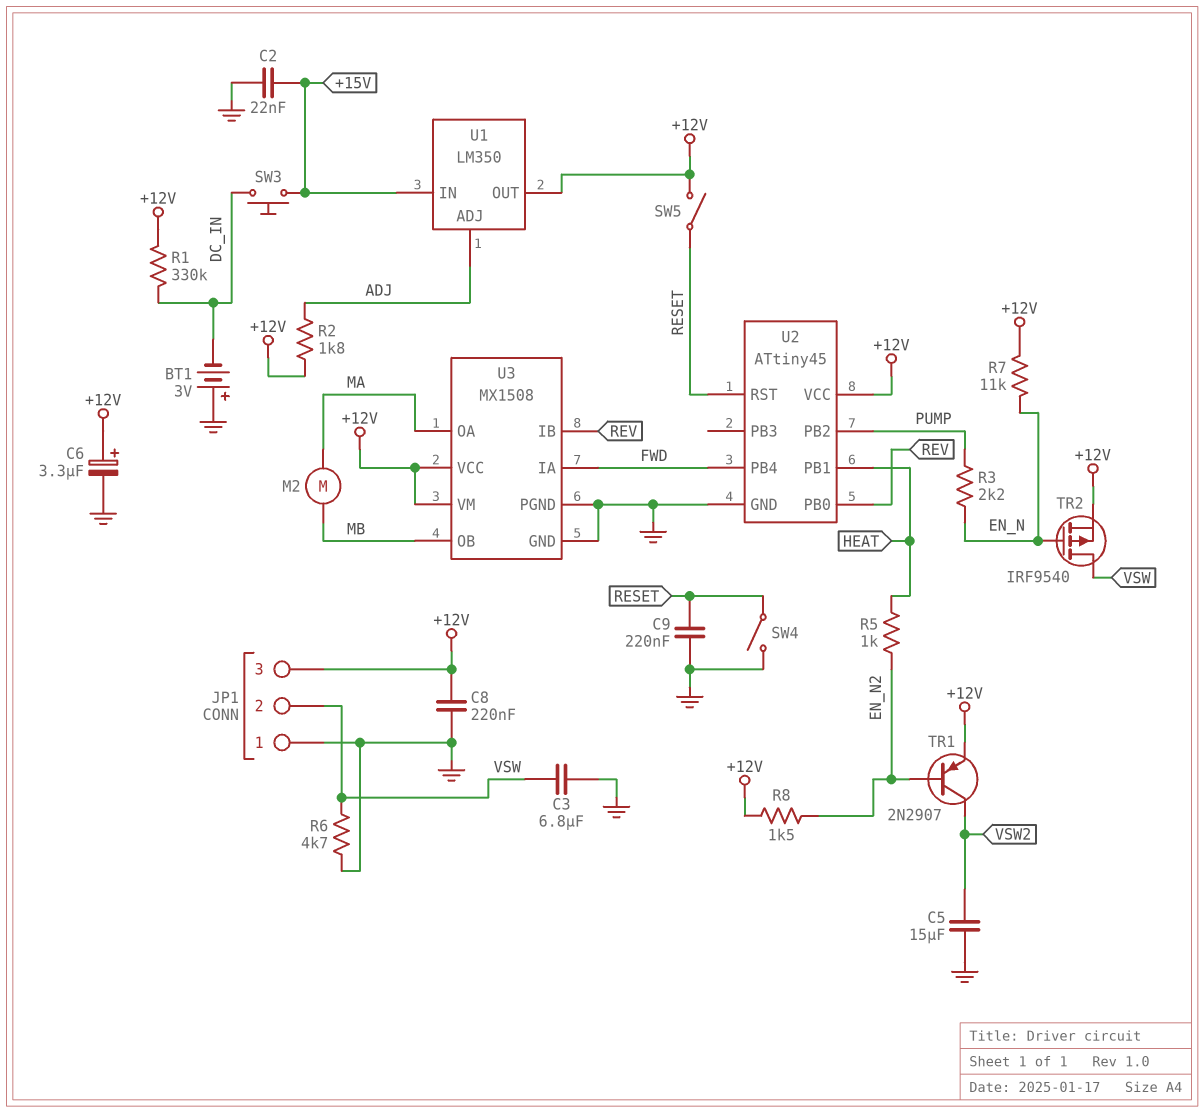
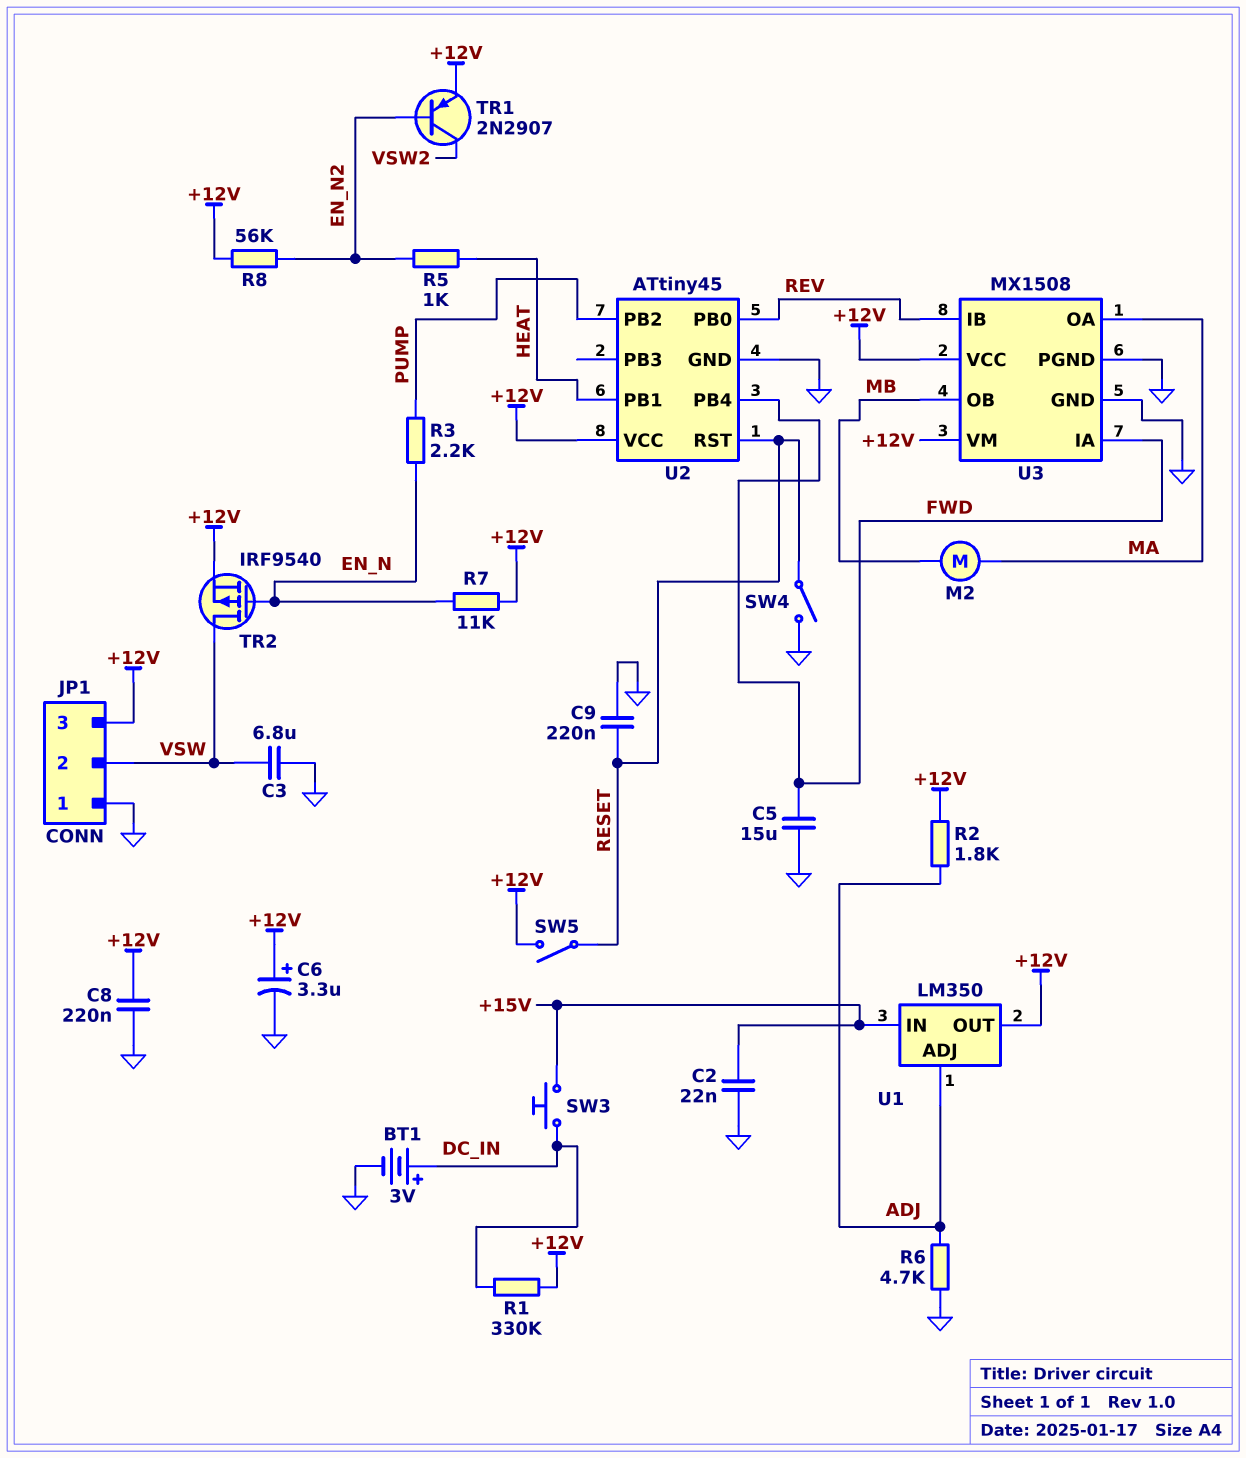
BT1: 3V (plus GND, minus DC_IN) -> 3V (plus DC_IN, minus GND)
C5: 15uF (GND, VSW2) -> 15uF (FWD, GND)
R6: 4.7k (GND, VSW) -> 4.7k (ADJ, GND)
R8: 1.5k (+12V, EN_N2) -> 56k (+12V, EN_N2)

